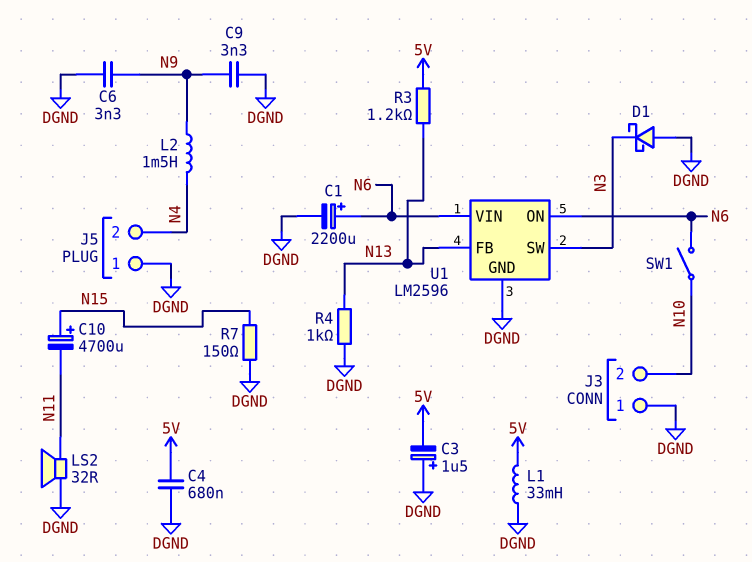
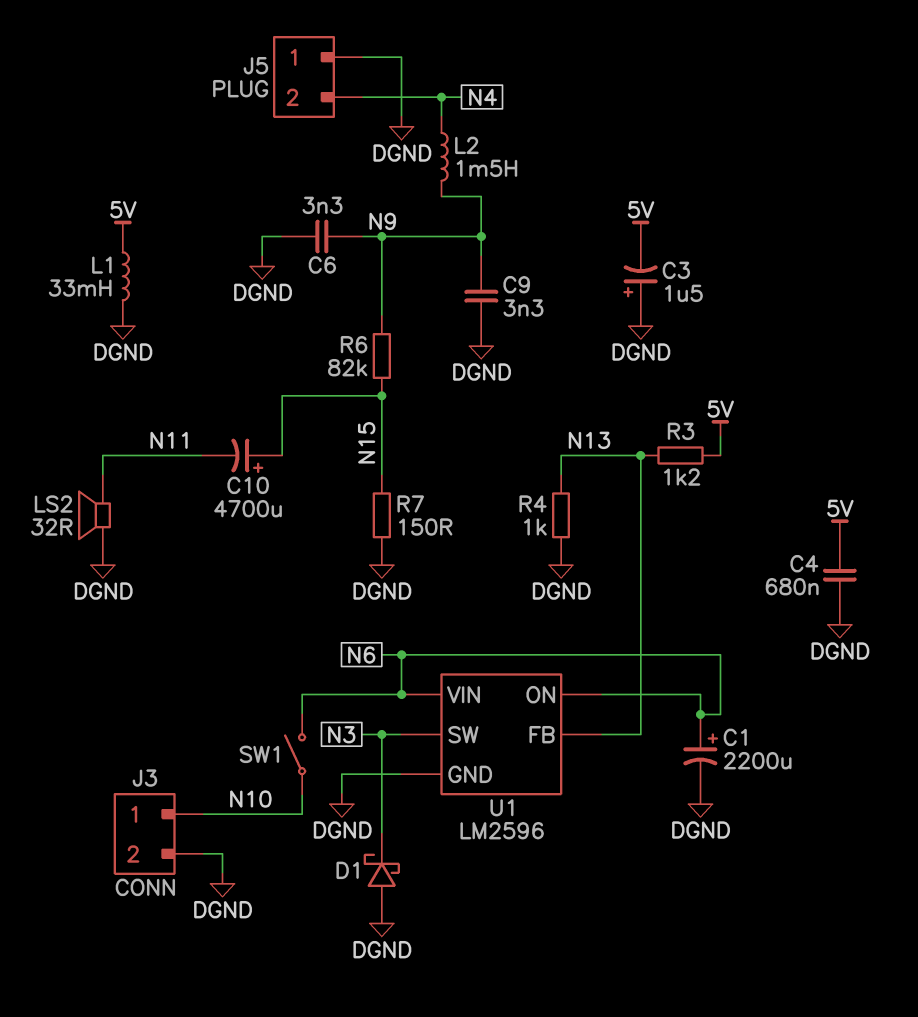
J3 pin 1: DGND -> N10
J3 pin 2: N10 -> DGND
R6: none -> 82k (N9, N15)

